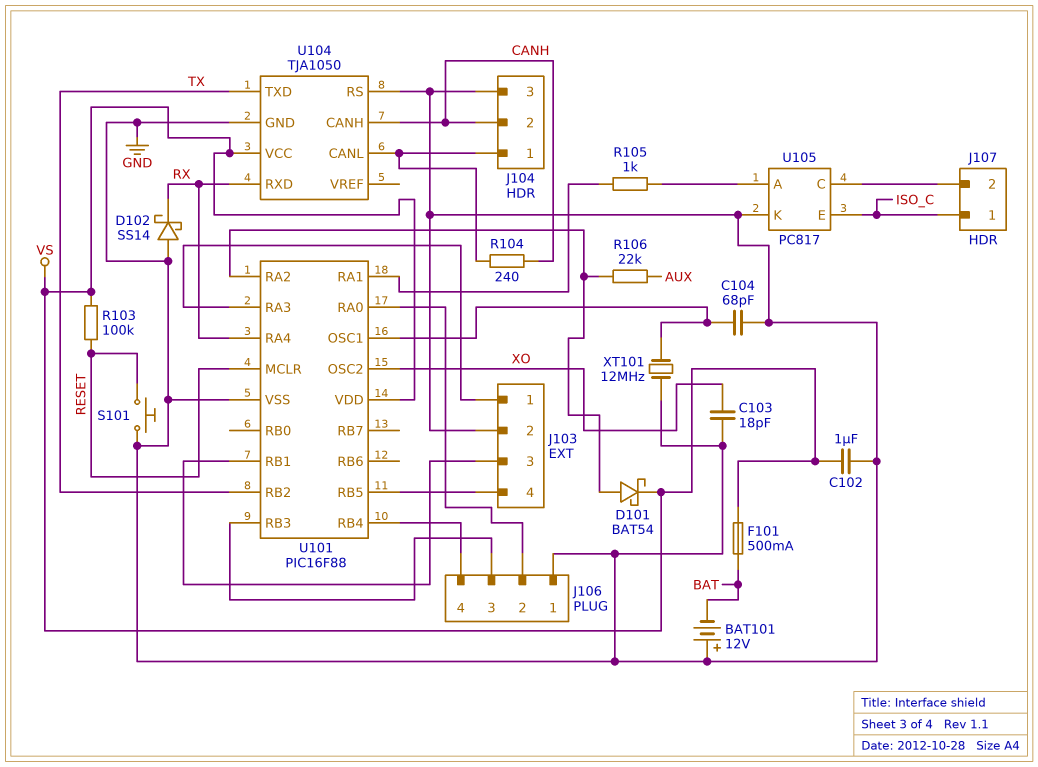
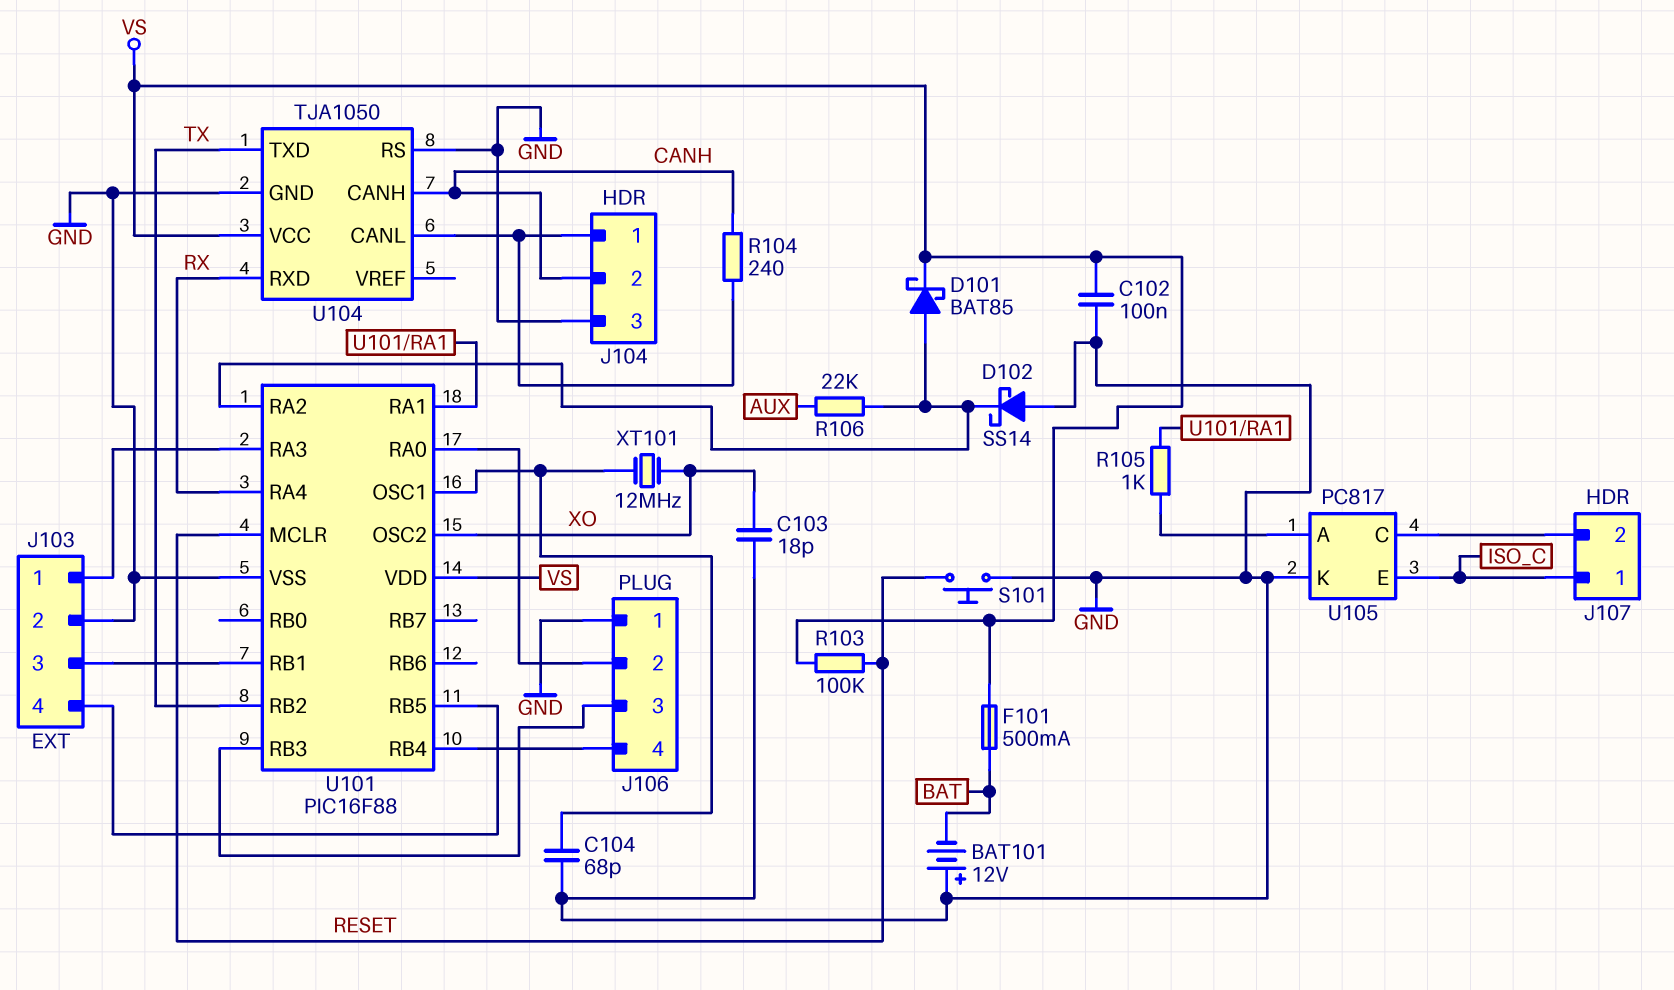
C102: 1uF (GND, VS) -> 100nF (GND, VS)
D101: schottky BAT54 (A U101/RA2, K VS) -> schottky BAT85 (A U101/RA2, K VS)
D102: schottky SS14 (A GND, K RX) -> schottky SS14 (A GND, K U101/RA2)
XT101: 12MHz (GND, U101/OSC1) -> 12MHz (U101/OSC1, XO)

